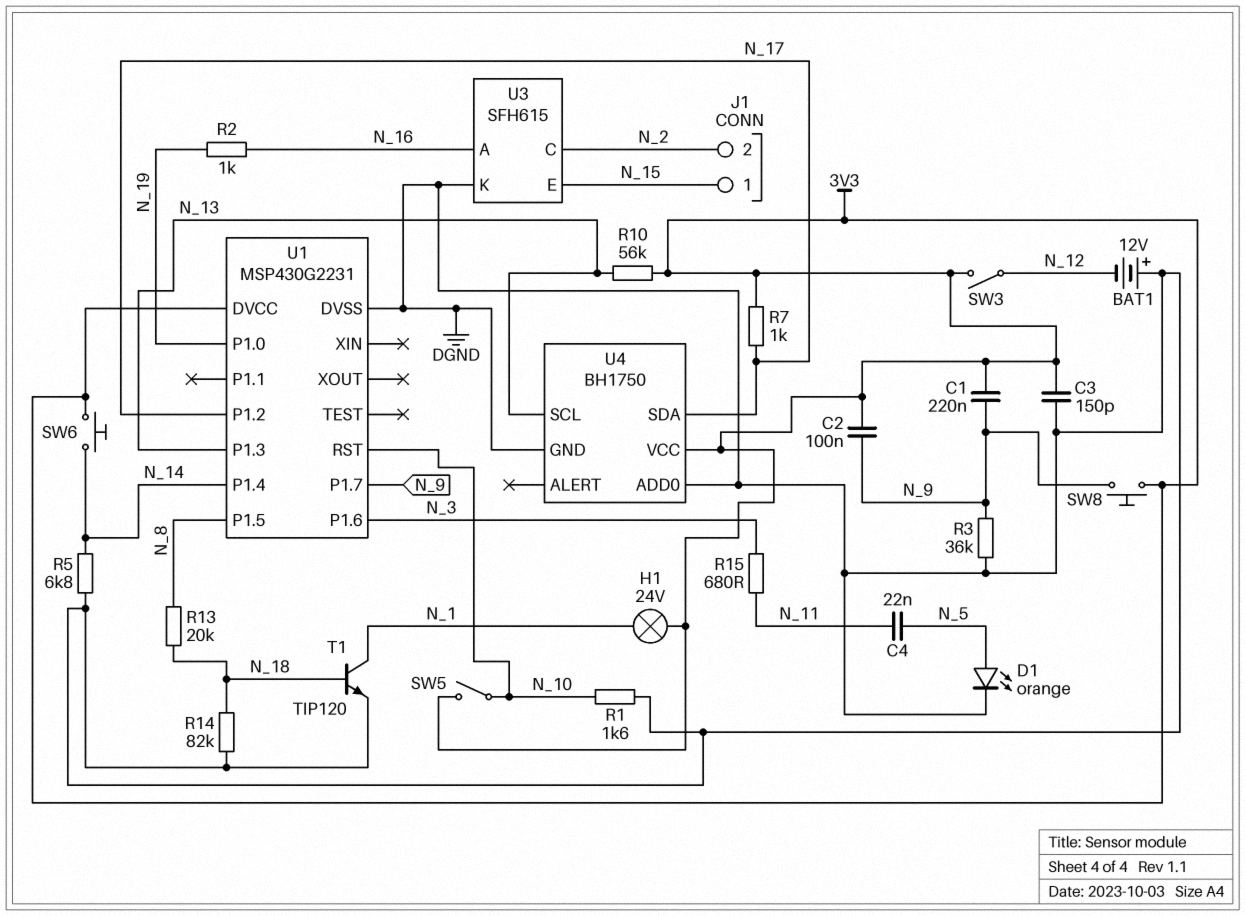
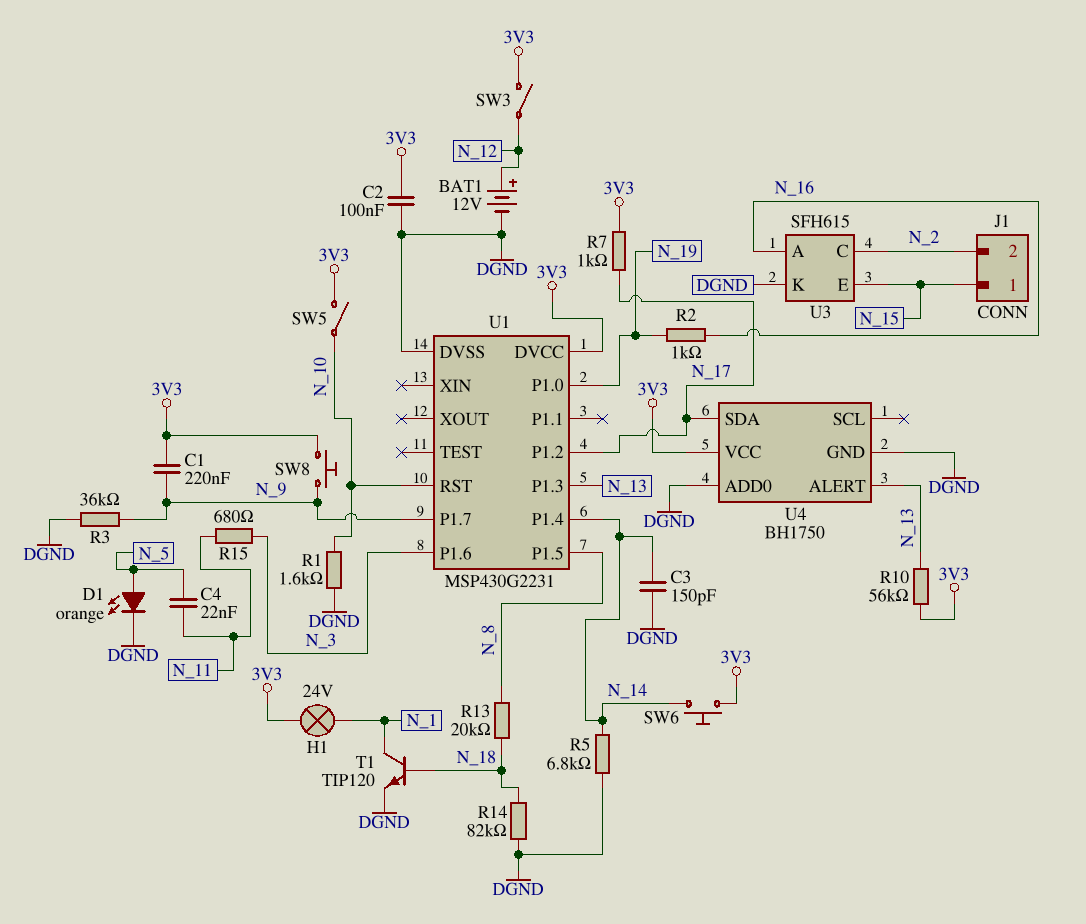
BAT1: 12V (plus DGND, minus N_12) -> 12V (plus N_12, minus DGND)
C2: 100nF (3V3, N_9) -> 100nF (3V3, DGND)
C3: 150pF (3V3, DGND) -> 150pF (DGND, N_14)
U4 pin ALERT: none -> N_13
U4 pin SCL: N_13 -> none

